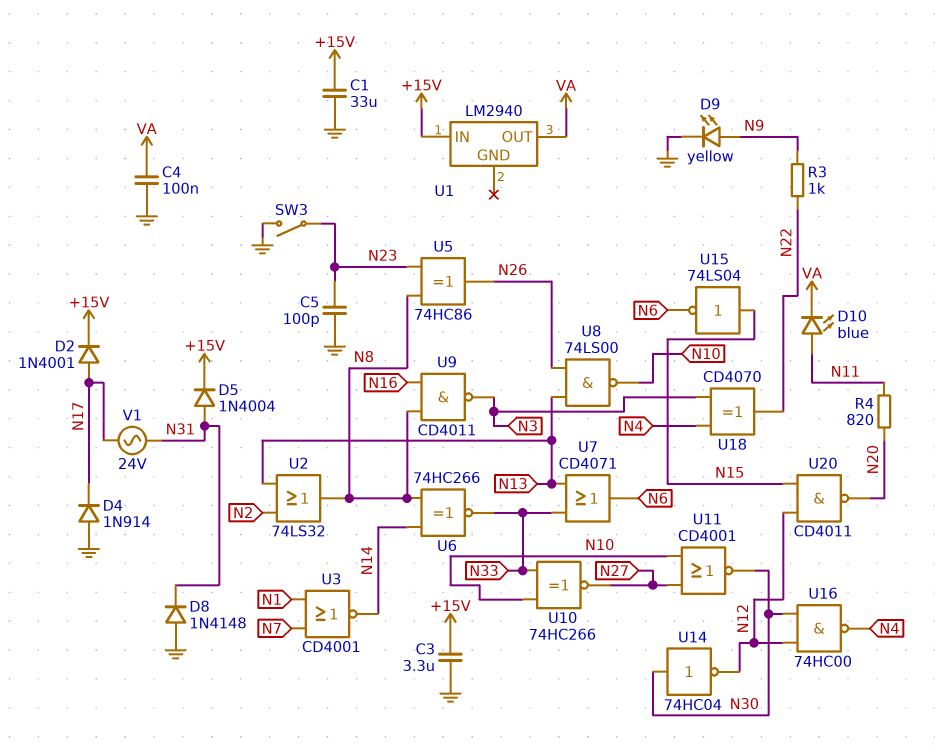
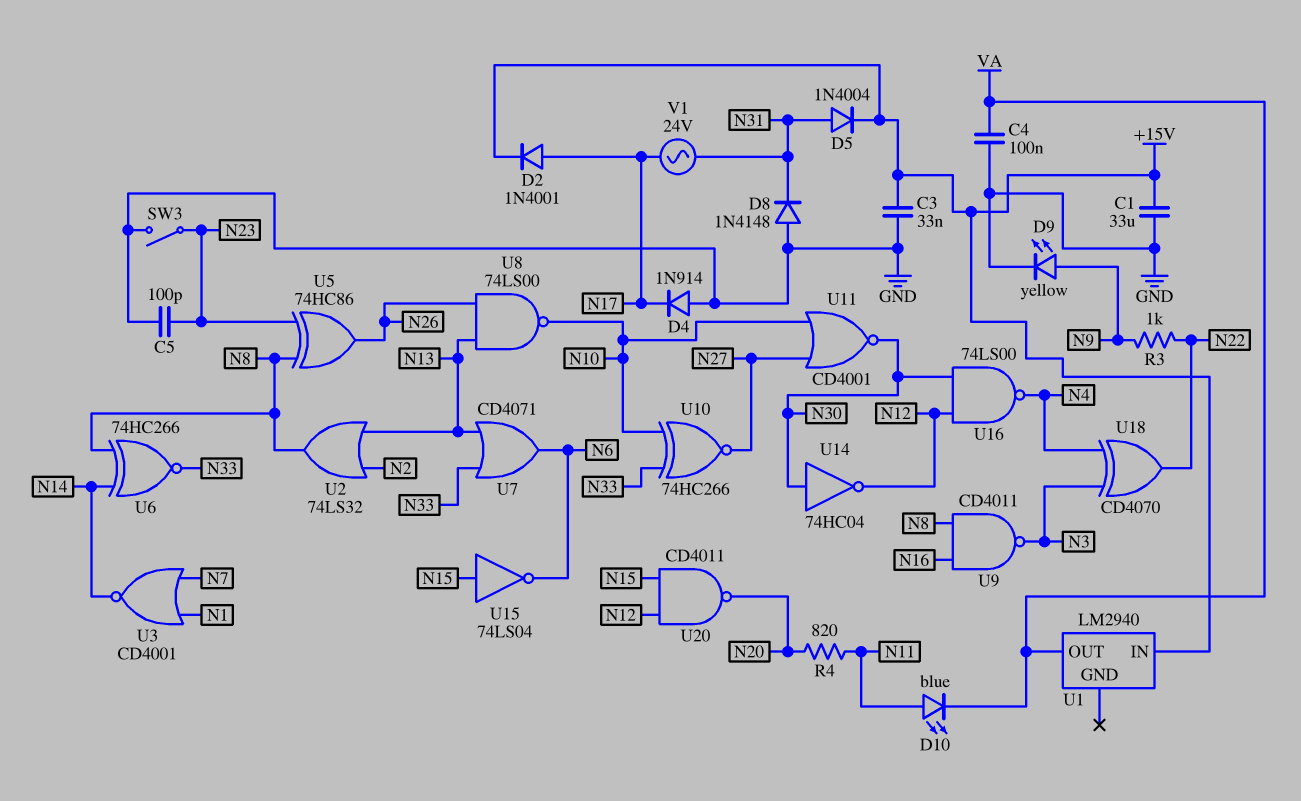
C3: 3.3uF (+15V, GND) -> 33nF (+15V, GND)
U16: NAND 74HC00 (in N12, in N30, out N4) -> NAND 74LS00 (in N12, in N30, out N4)

